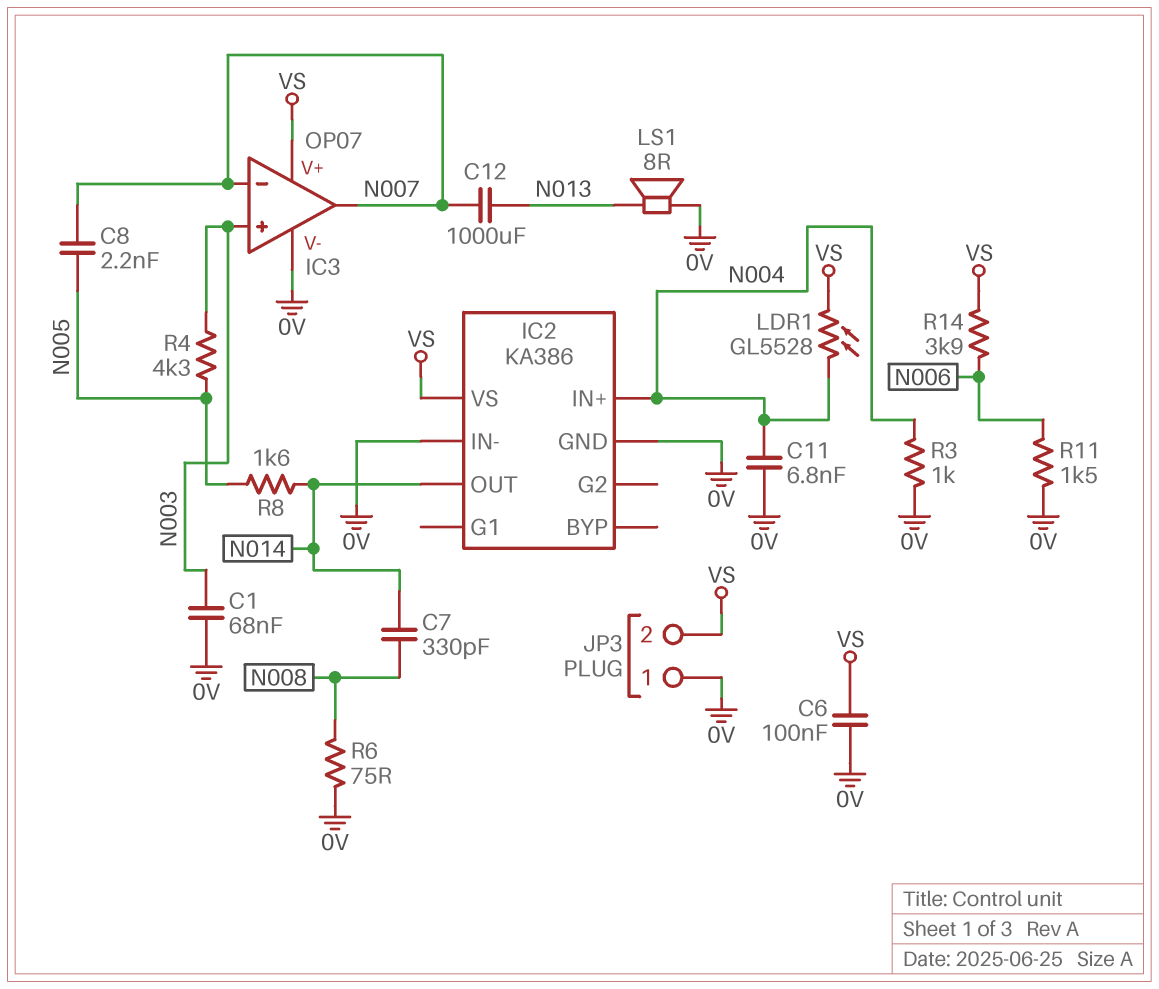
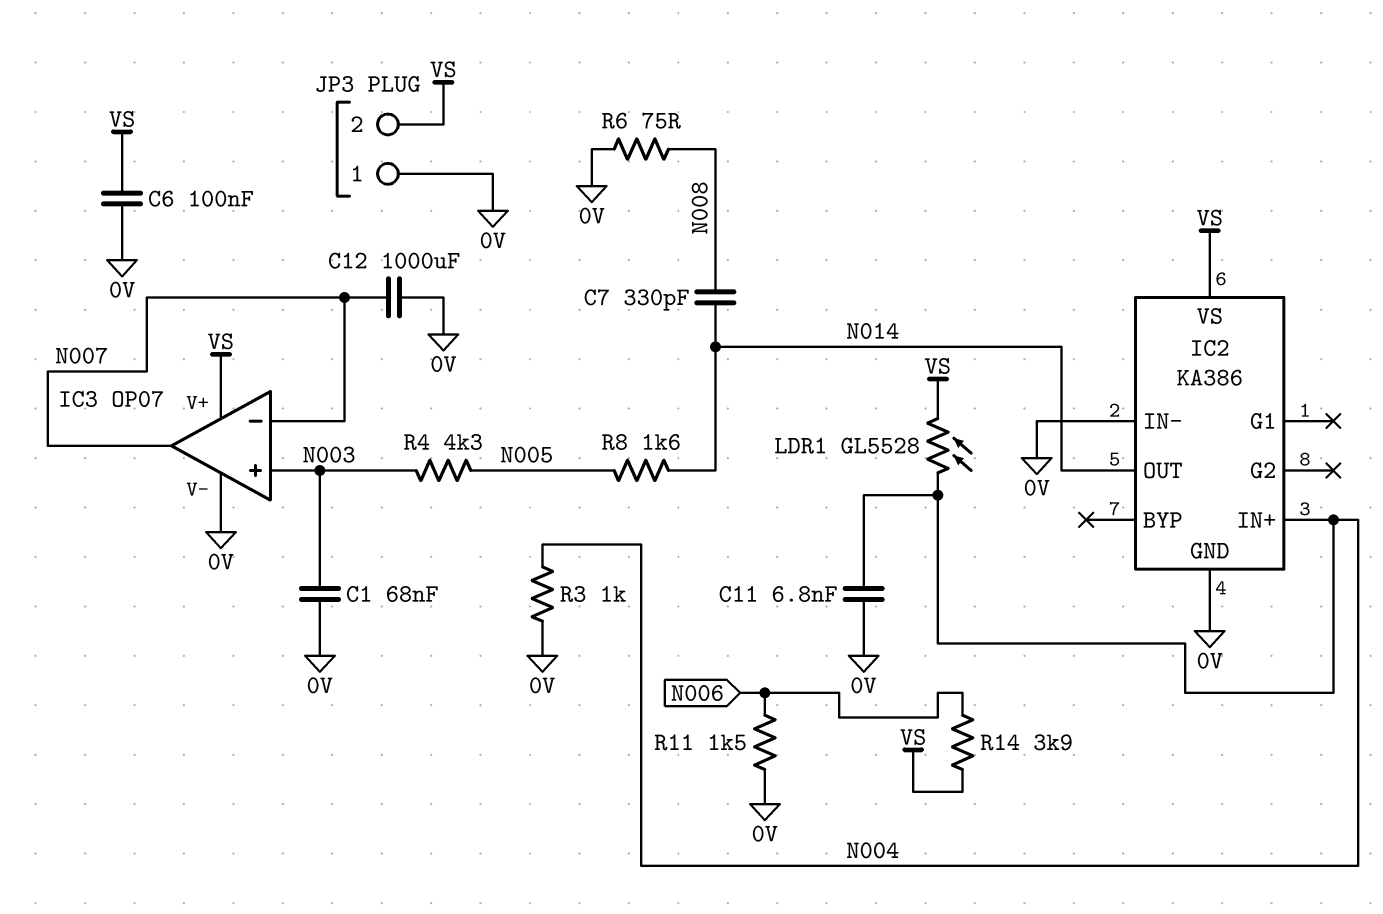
C8: 2.2nF (N005, N007) -> none
C12: 1000uF (N007, N013) -> 1000uF (0V, N007)
LS1: speaker 8R (0V, N013) -> none

